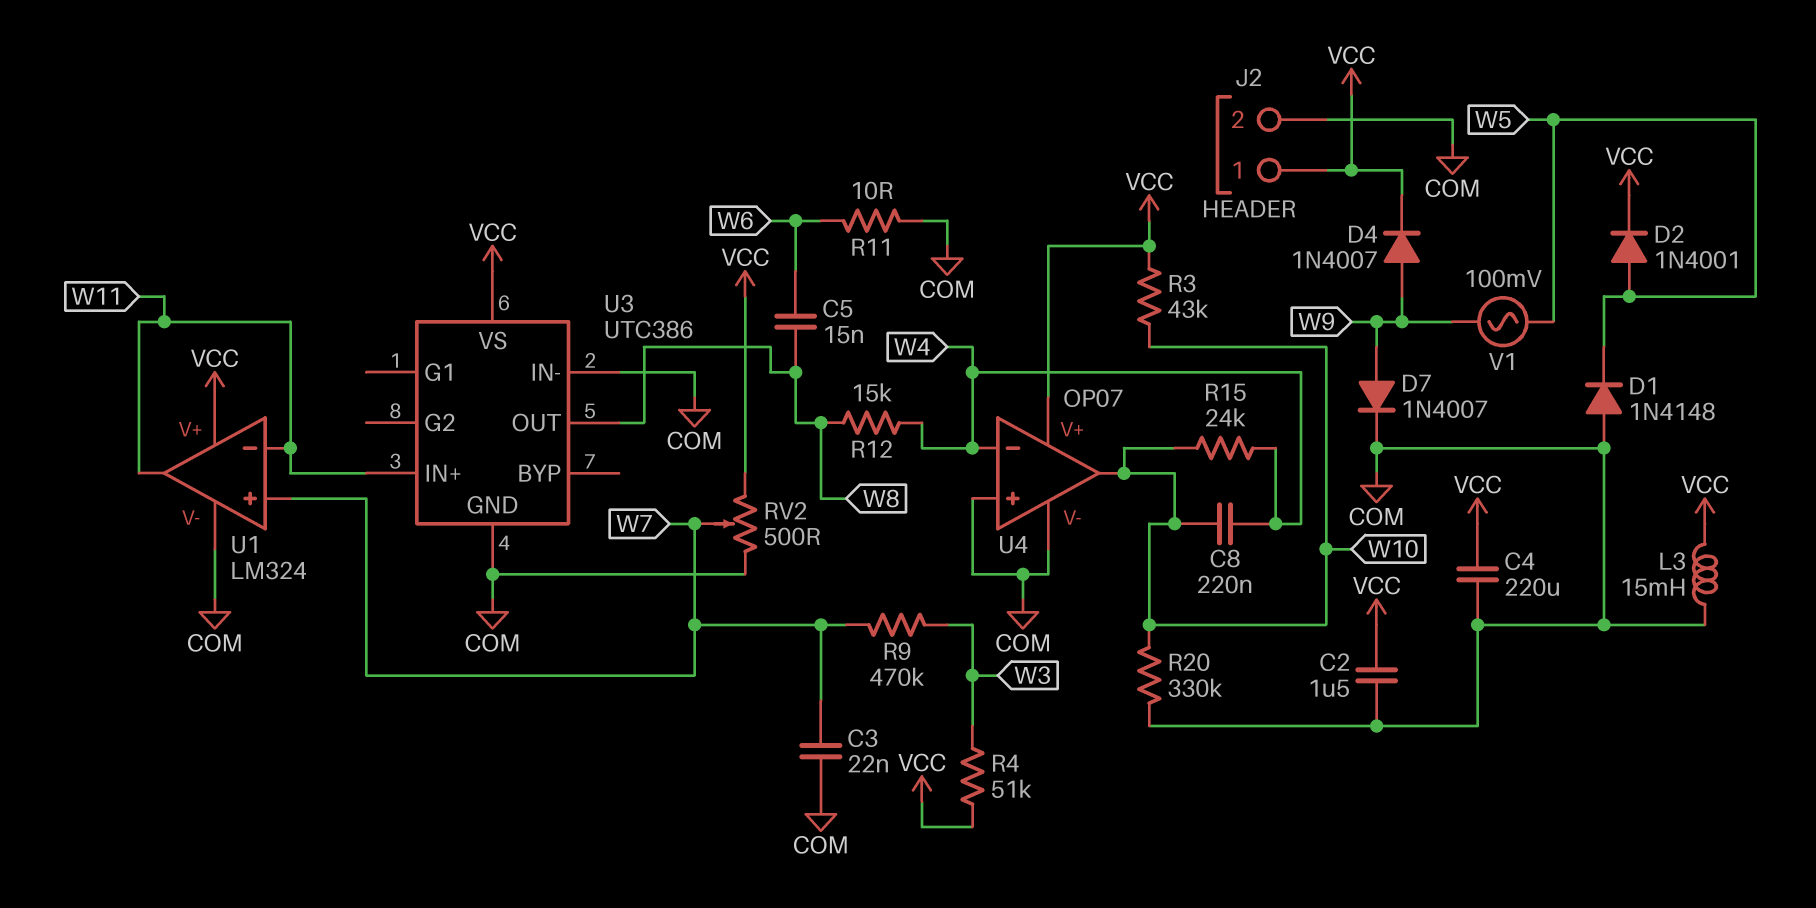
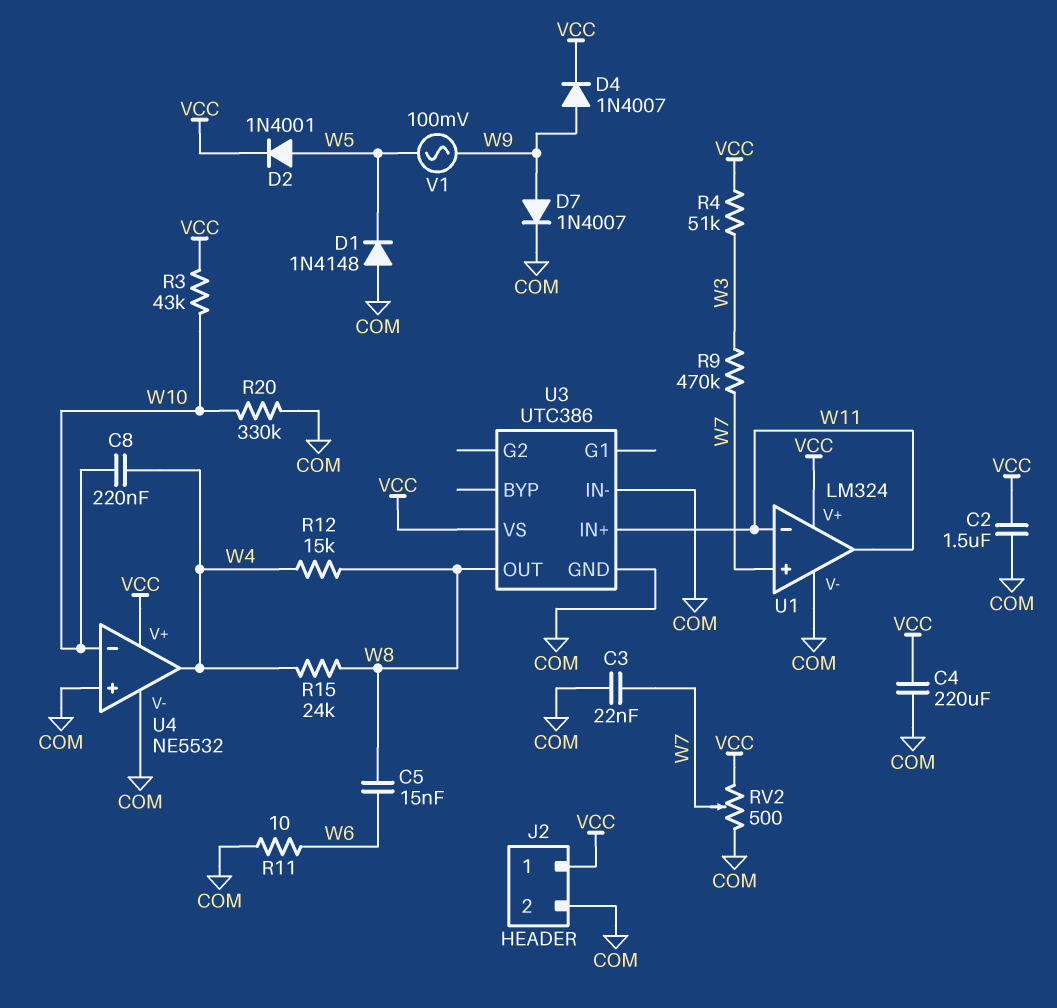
L3: 15mH (COM, VCC) -> none
R15: 24k (W4, W10) -> 24k (W4, W8)
U4: OP07 -> NE5532
U4 pin in-: W4 -> W10
U4 pin out: W10 -> W4

